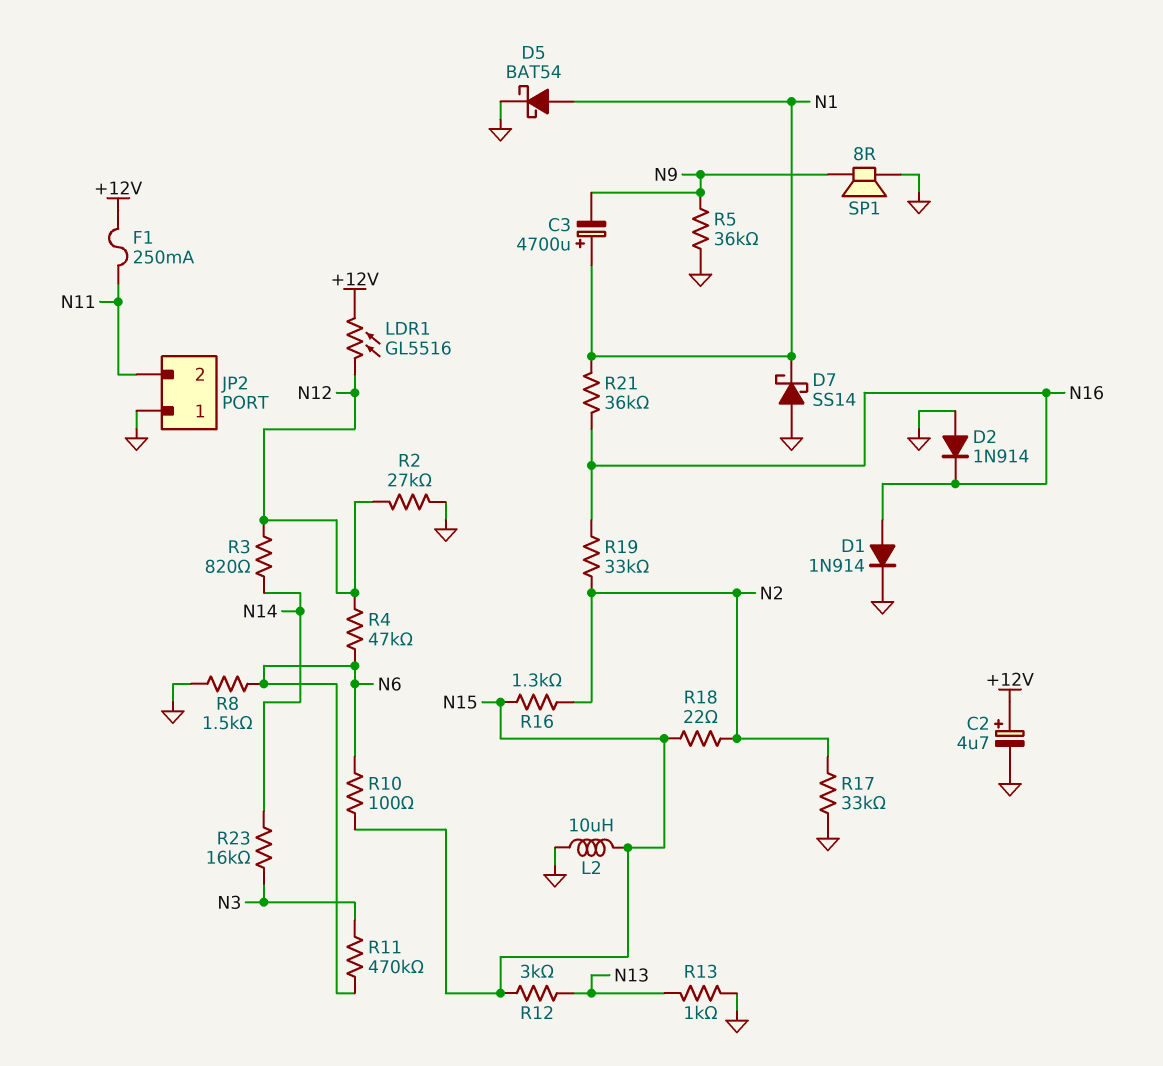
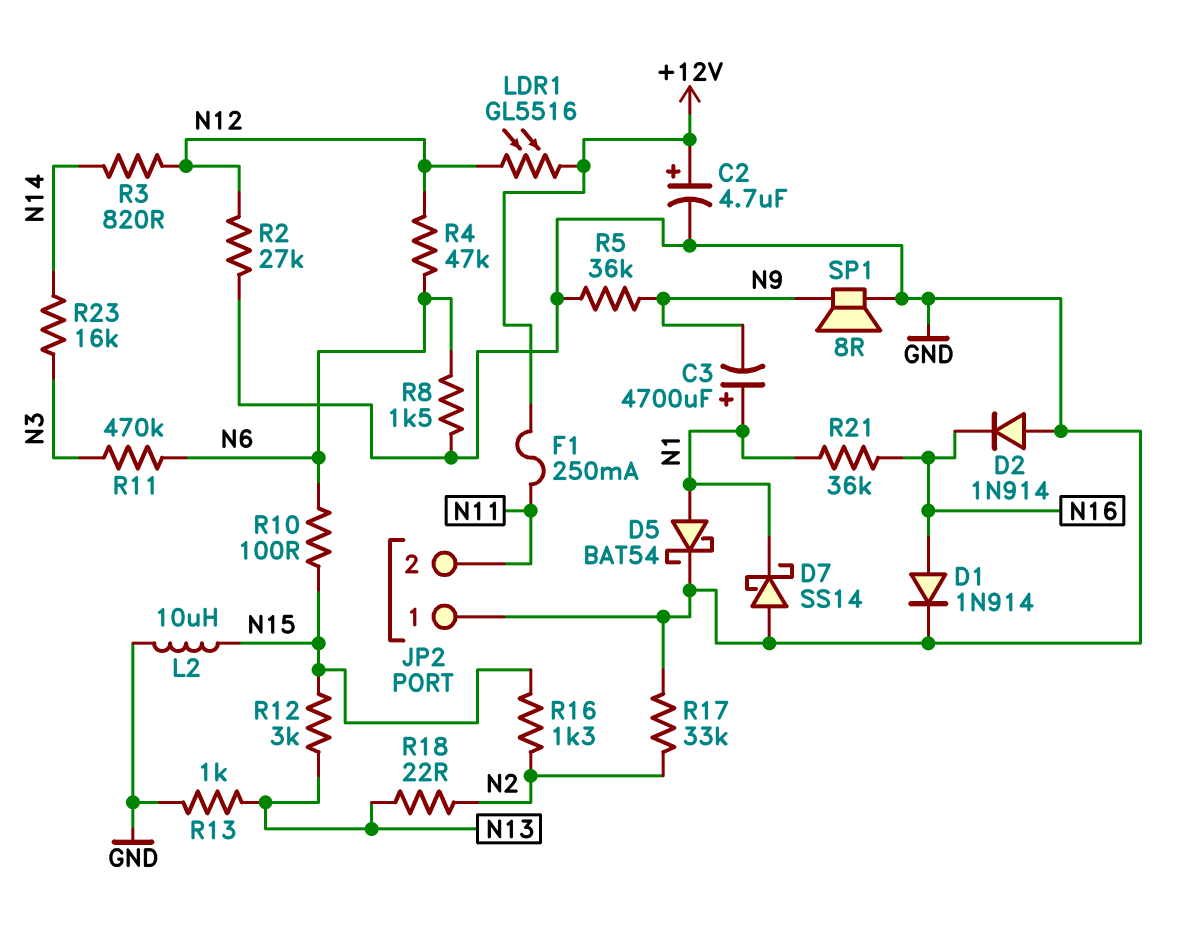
R18: 22 (N2, N15) -> 22 (N2, N13)
R19: 33k (N2, N16) -> none

